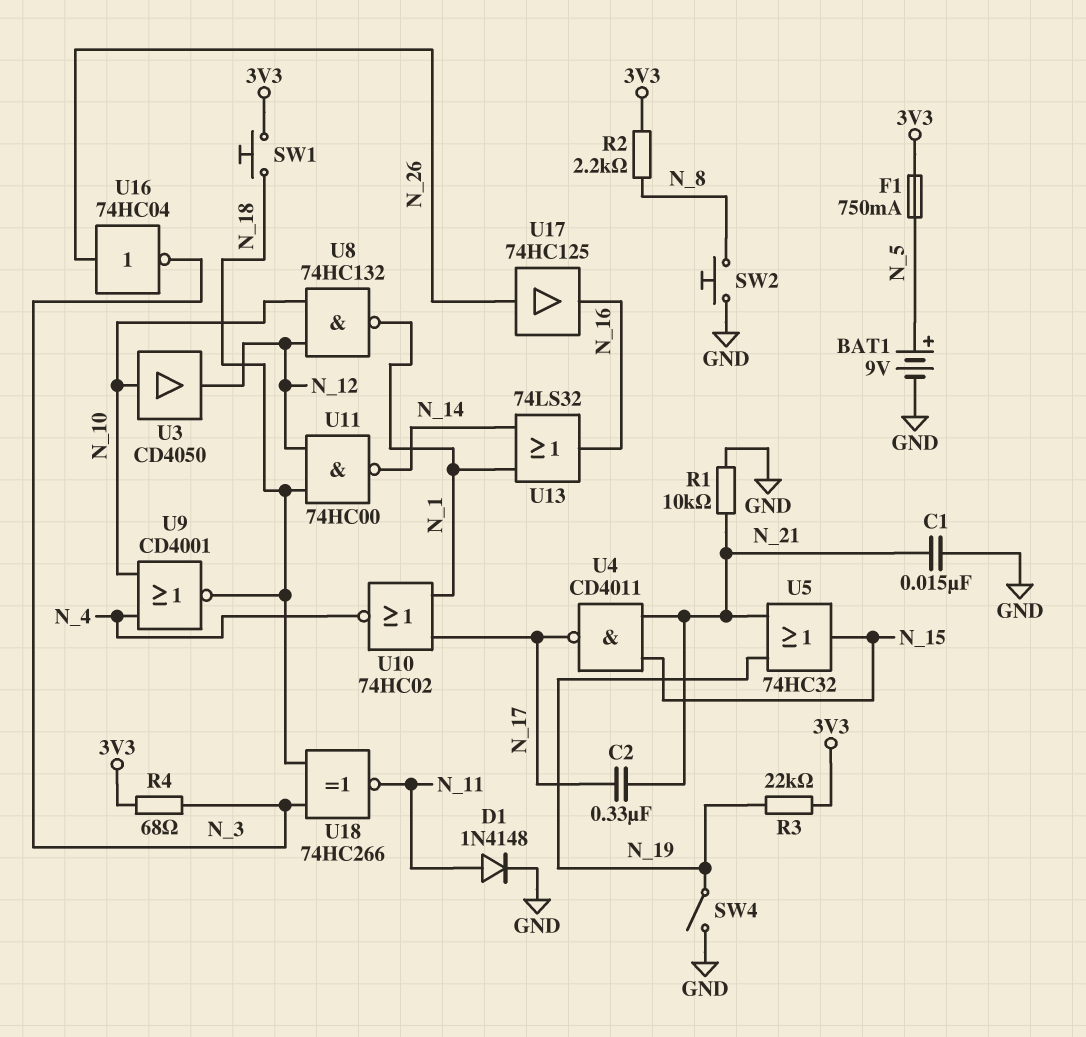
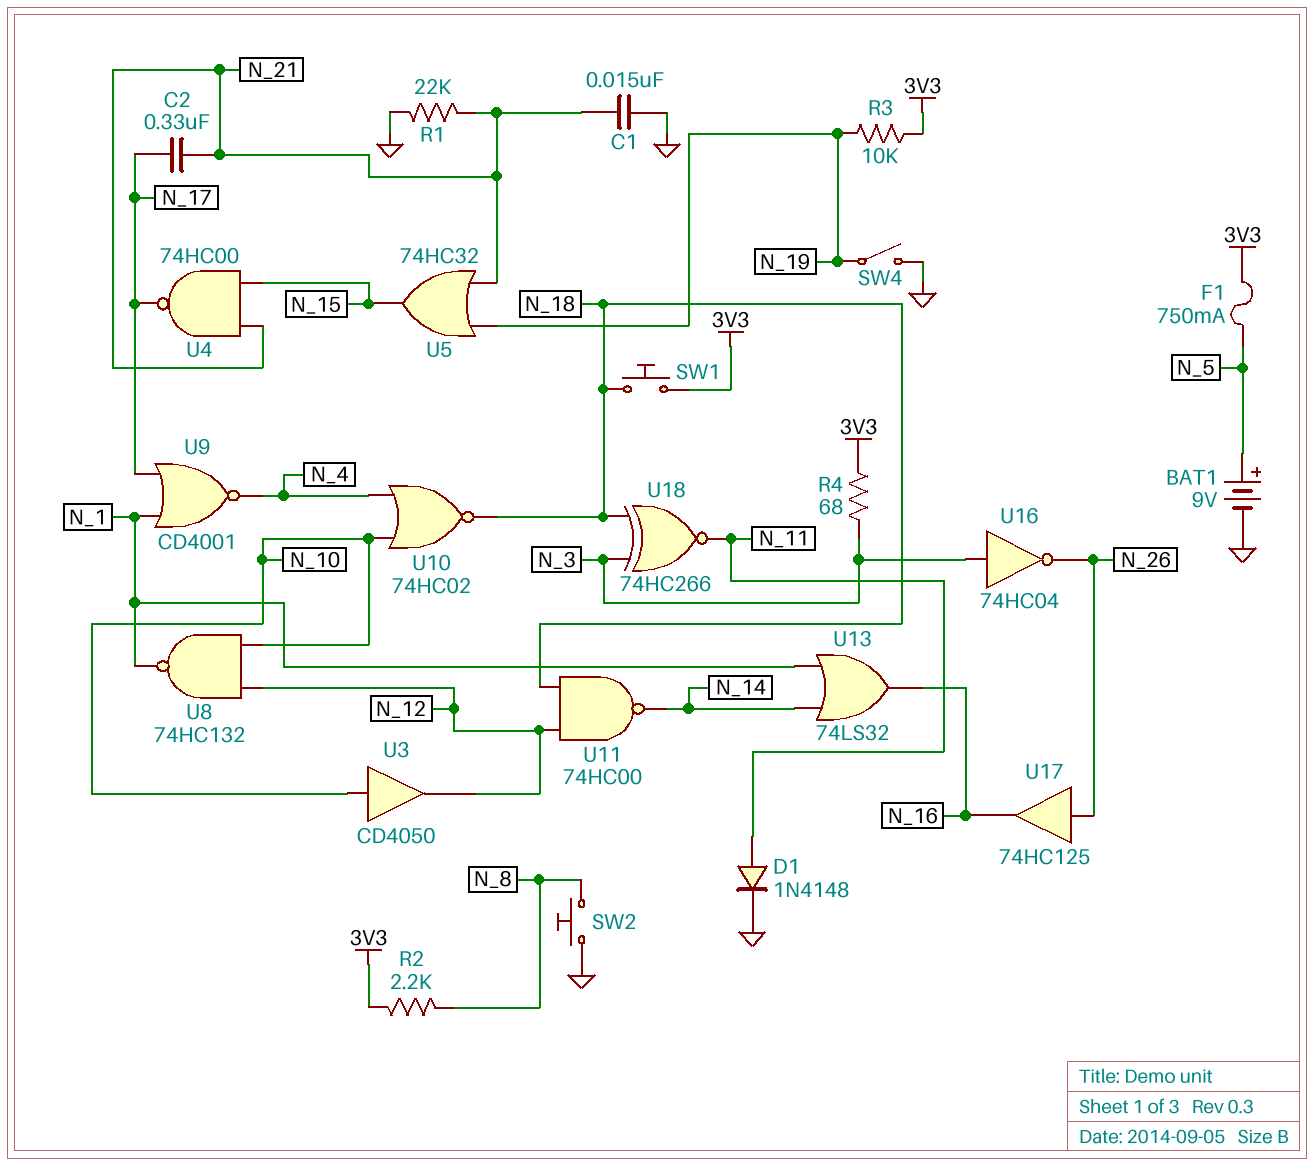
R1: 10k (GND, N_21) -> 22k (GND, N_21)
R3: 22k (3V3, N_19) -> 10k (3V3, N_19)
U4: NAND CD4011 (in N_15, in N_21, out N_17) -> NAND 74HC00 (in N_15, in N_21, out N_17)
U9: NOR CD4001 (in N_4, in N_10, out N_18) -> NOR CD4001 (in N_1, in N_17, out N_4)
U10: NOR 74HC02 (in N_1, in N_17, out N_4) -> NOR 74HC02 (in N_4, in N_10, out N_18)
U16: NOT 74HC04 (in N_26, out N_3) -> NOT 74HC04 (in N_3, out N_26)

